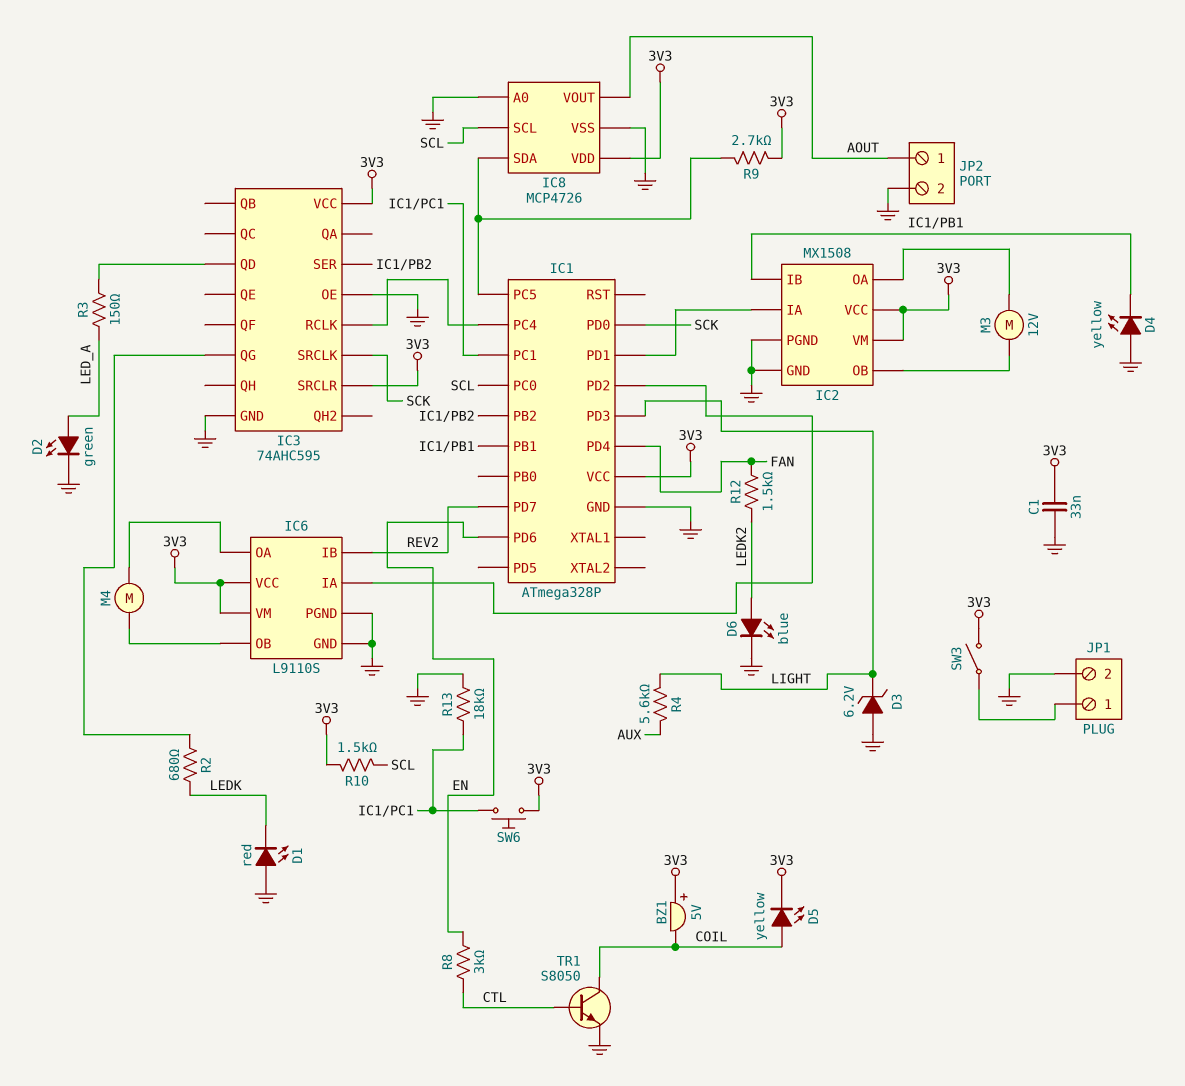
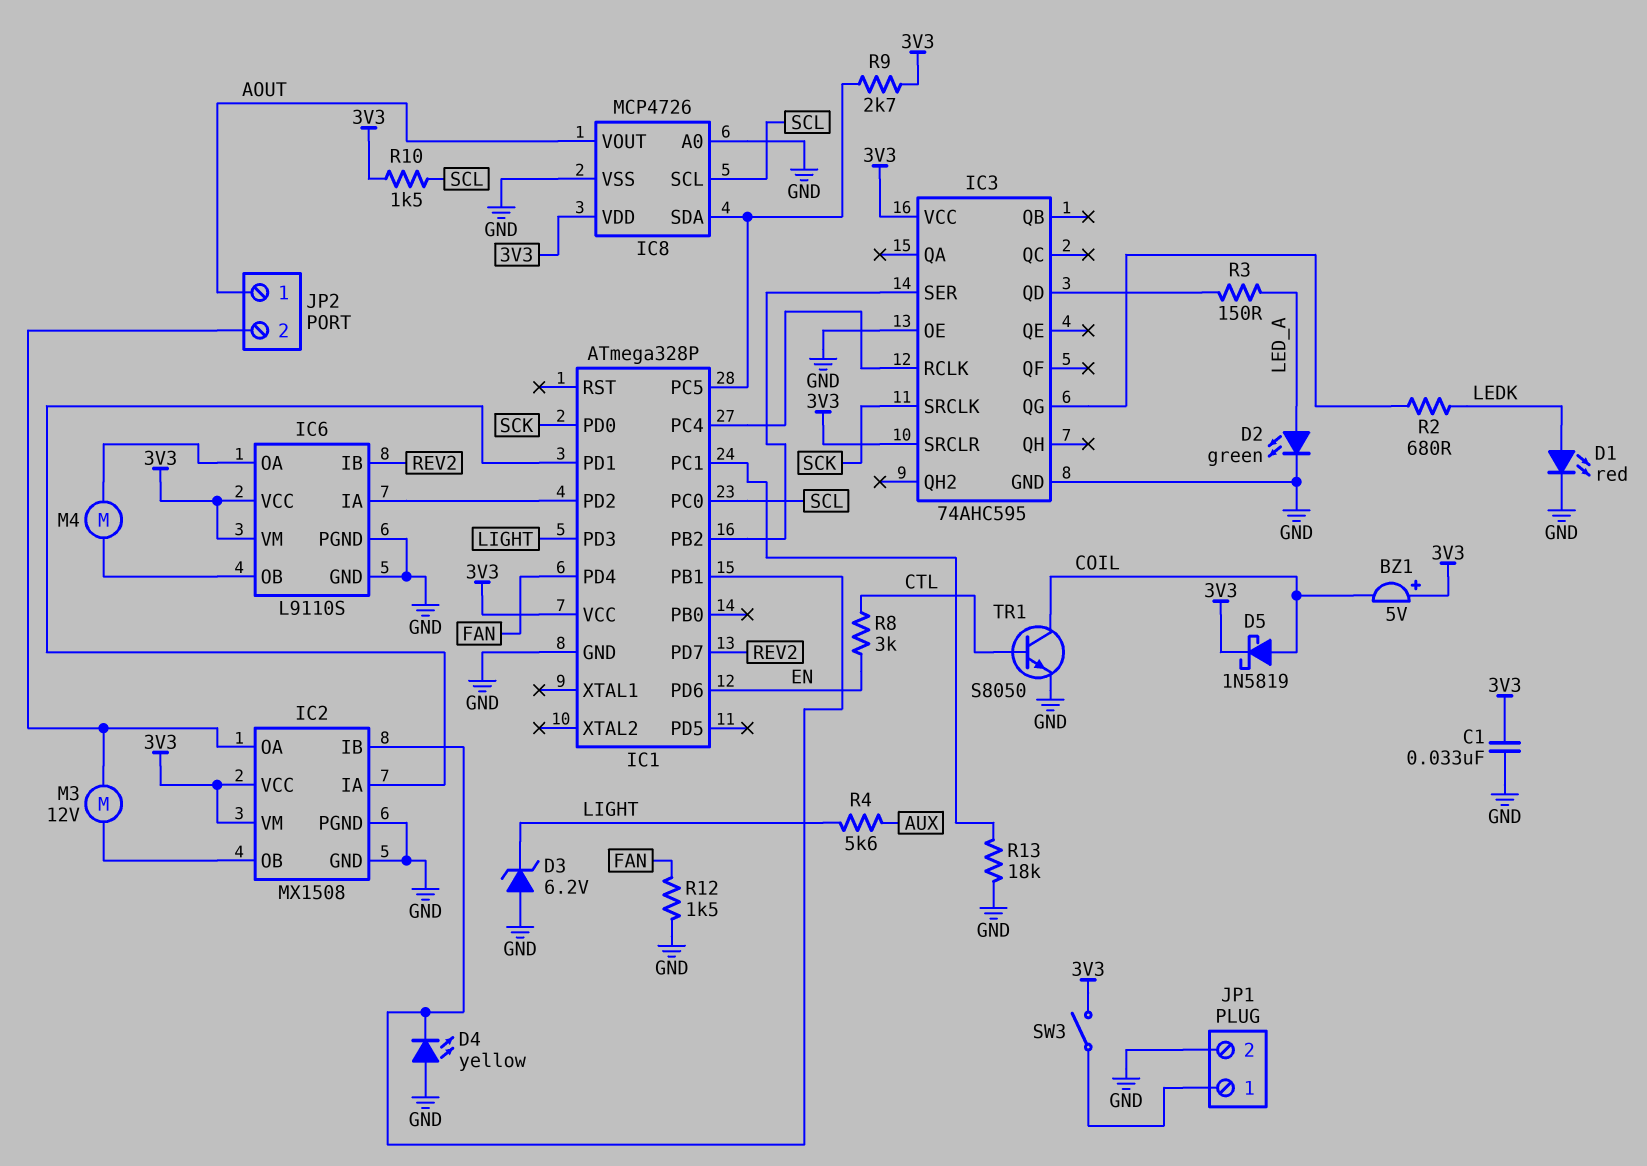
D1: LED red (A GND, K LEDK) -> LED red (A LEDK, K GND)
D5: LED yellow (A COIL, K 3V3) -> schottky 1N5819 (A COIL, K 3V3)
D6: LED blue (A LEDK2, K GND) -> none
JP2 pin 2: GND -> IC2/OA
R12: 1.5k (FAN, LEDK2) -> 1.5k (FAN, GND)
SW6: button (3V3, IC1/PC1) -> none

